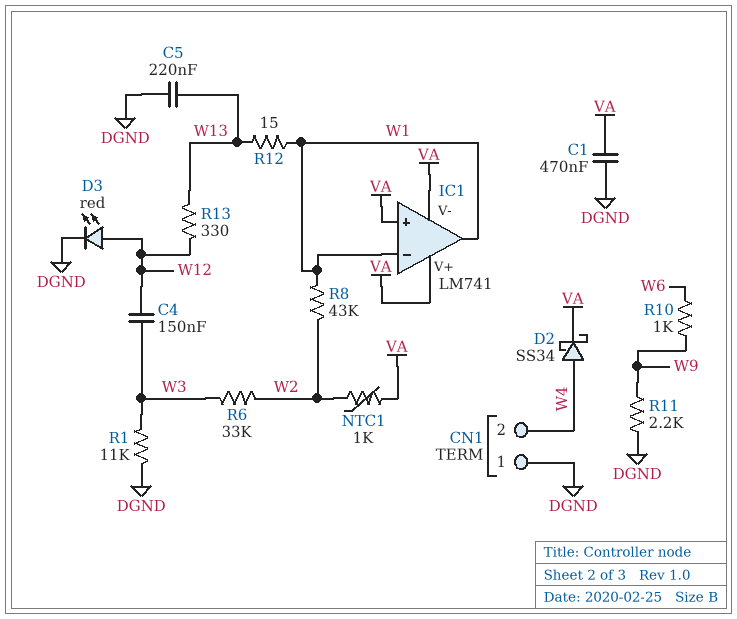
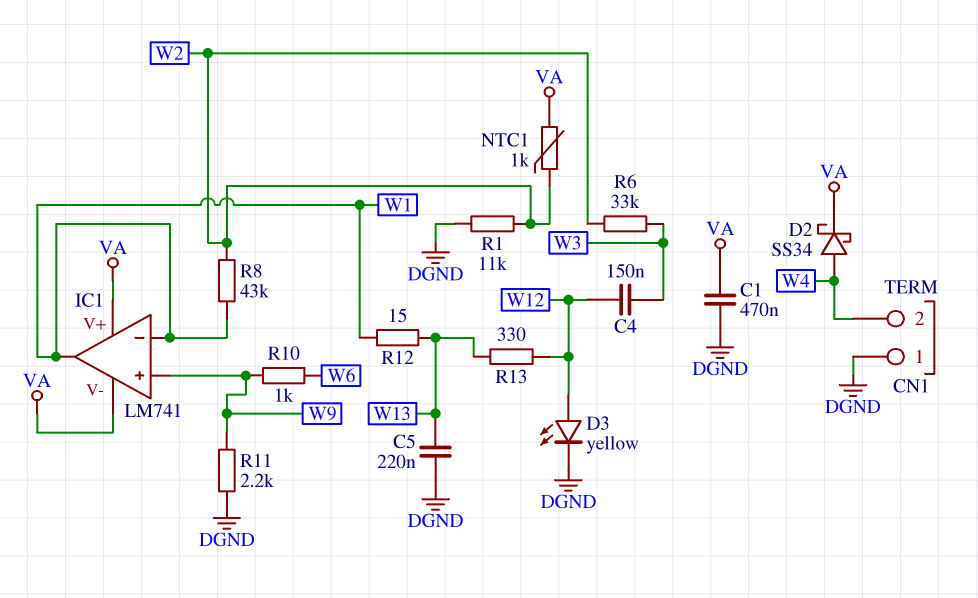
D3: LED red (A W12, K DGND) -> LED yellow (A W12, K DGND)
IC1 pin in+: VA -> W9
R1: 11k (DGND, W3) -> 11k (DGND, W2)

